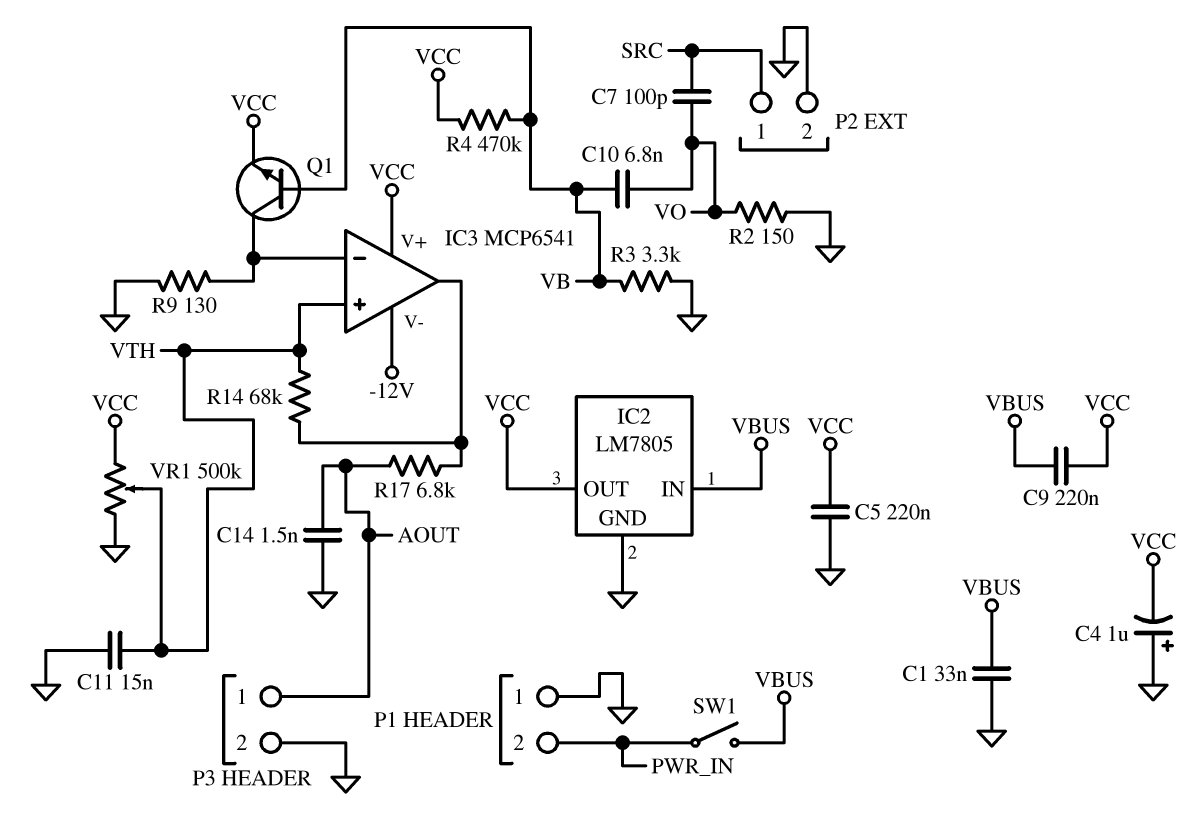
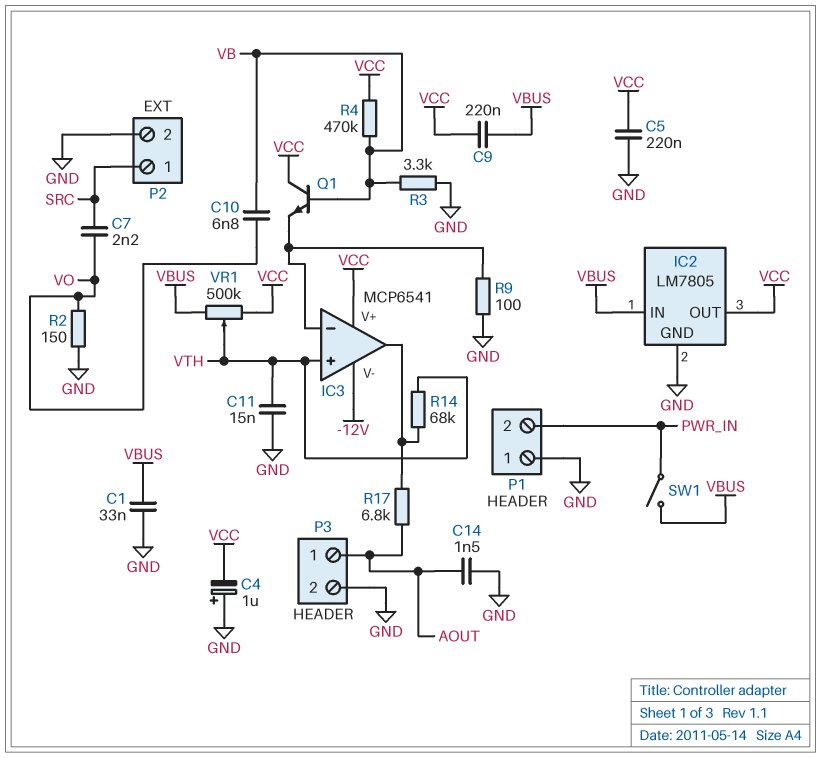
C7: 100pF (SRC, VO) -> 2.2nF (SRC, VO)
Q1: NPN (B VB, C IC3/in-, E VCC) -> NPN (B VB, C VCC, E IC3/in-)
R9: 130 (GND, IC3/in-) -> 100 (GND, IC3/in-)
VR1: 500k (GND, VCC, wiper VTH) -> 500k (VBUS, VCC, wiper VTH)

